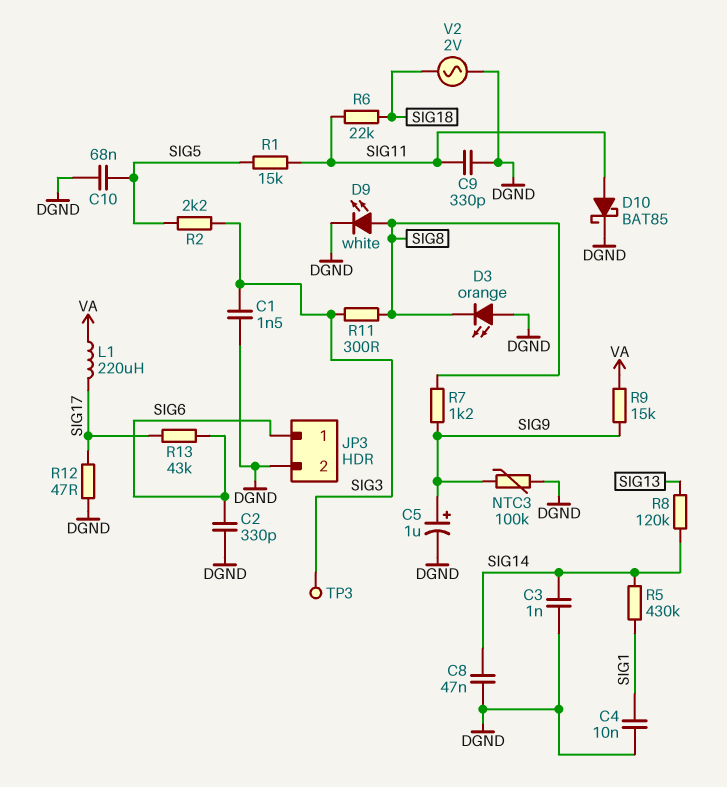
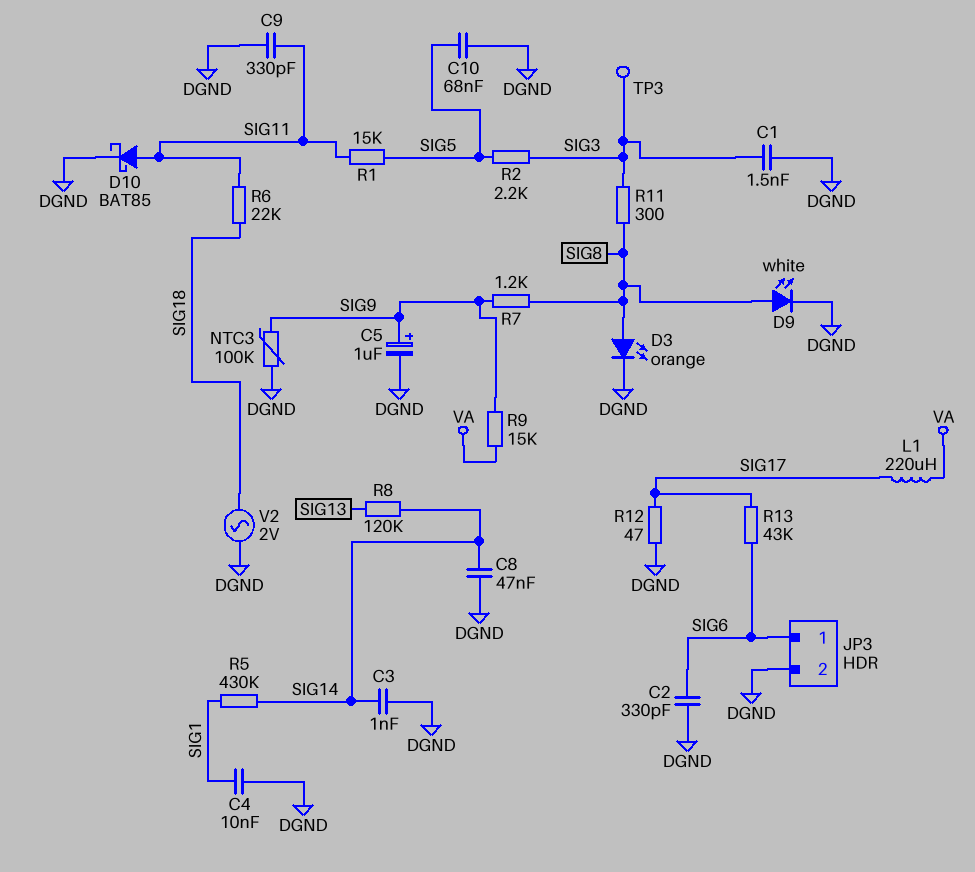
D3: LED orange (A DGND, K SIG8) -> LED orange (A SIG8, K DGND)

